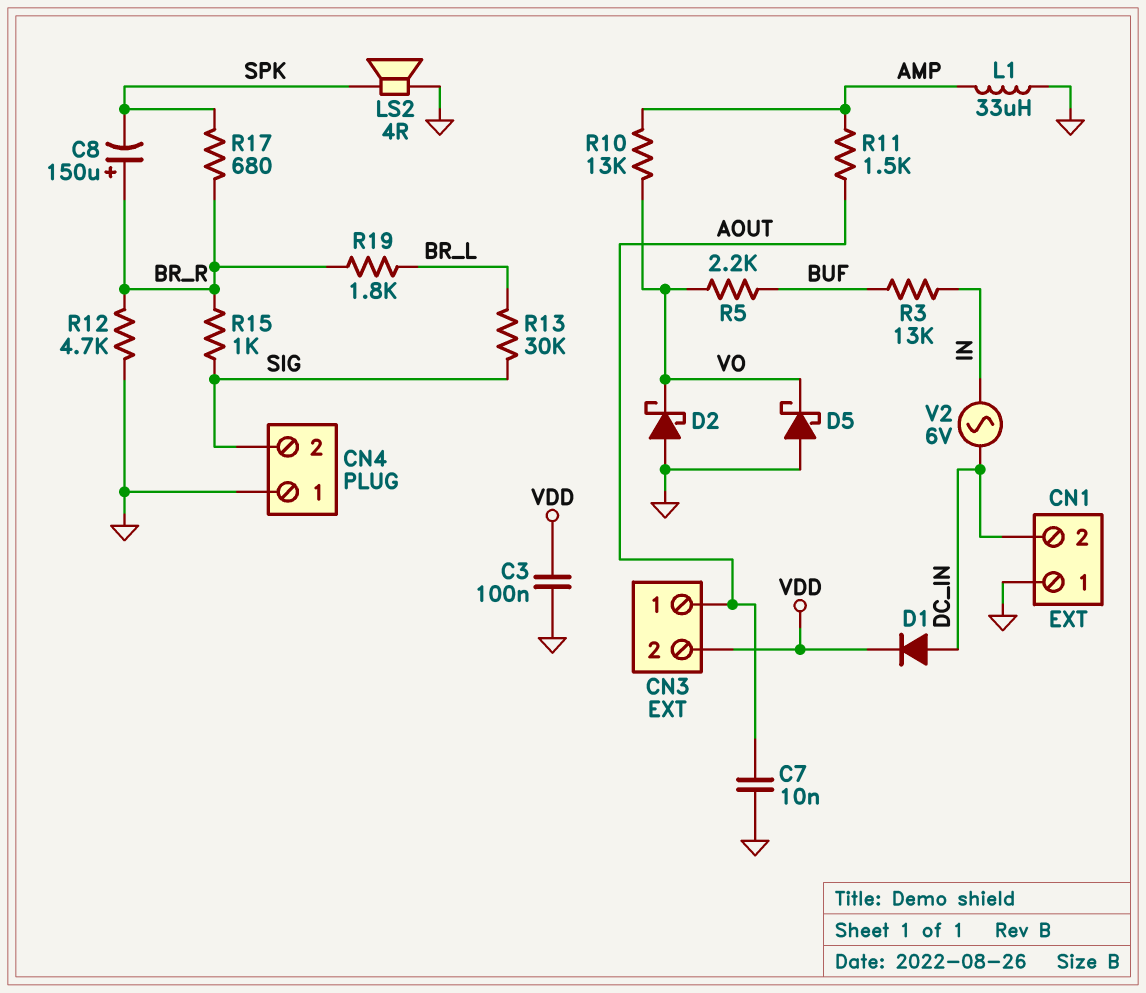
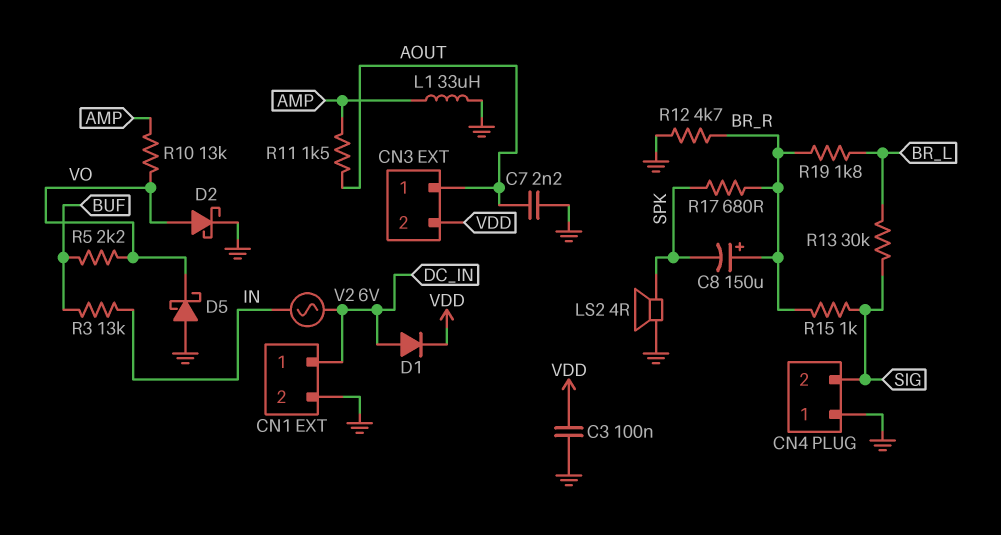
C7: 10nF (AOUT, GND) -> 2.2nF (AOUT, GND)
CN1 pin 1: GND -> DC_IN
CN1 pin 2: DC_IN -> GND
D2: schottky (A GND, K VO) -> schottky (A VO, K GND)

